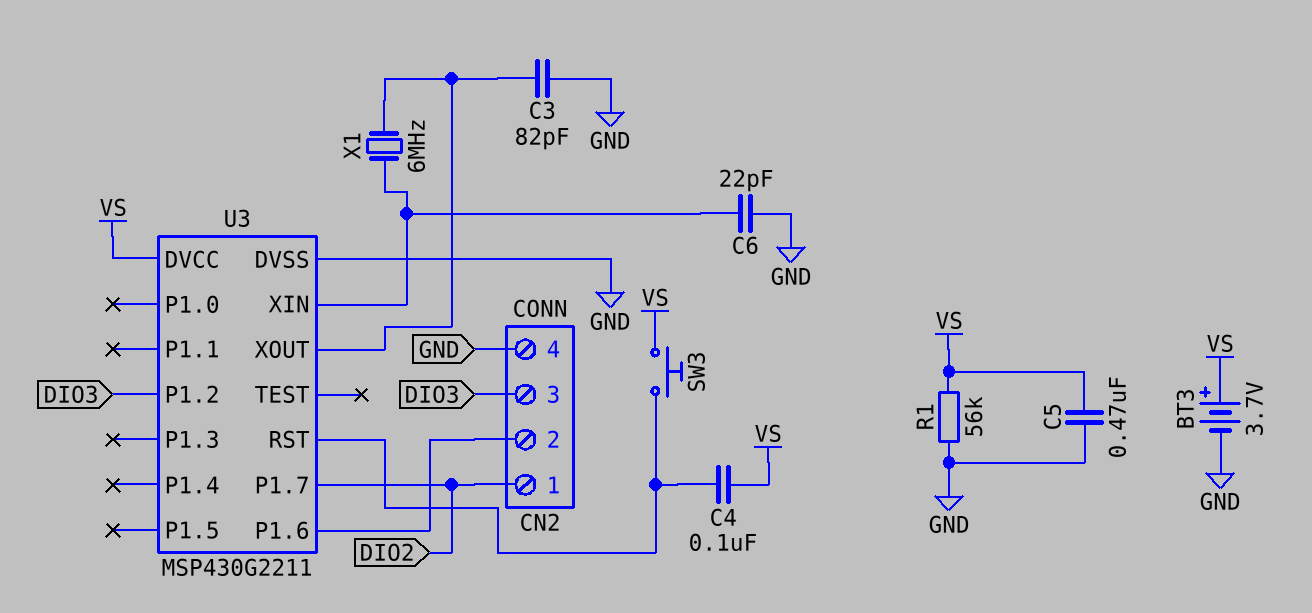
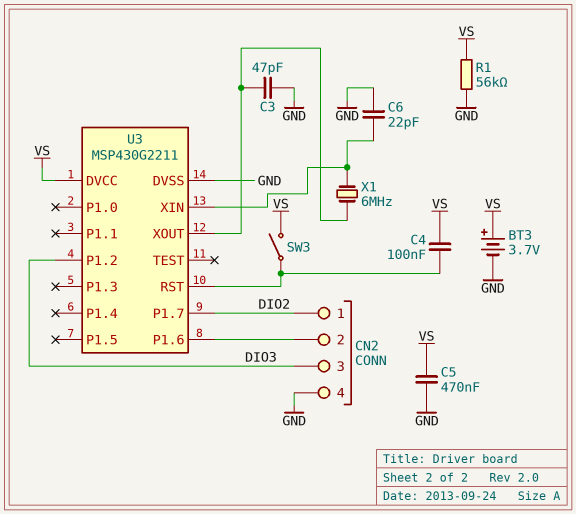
C3: 82pF (GND, U3/XOUT) -> 47pF (GND, U3/XOUT)
SW3: button (U3/RST, VS) -> switch (U3/RST, VS)

